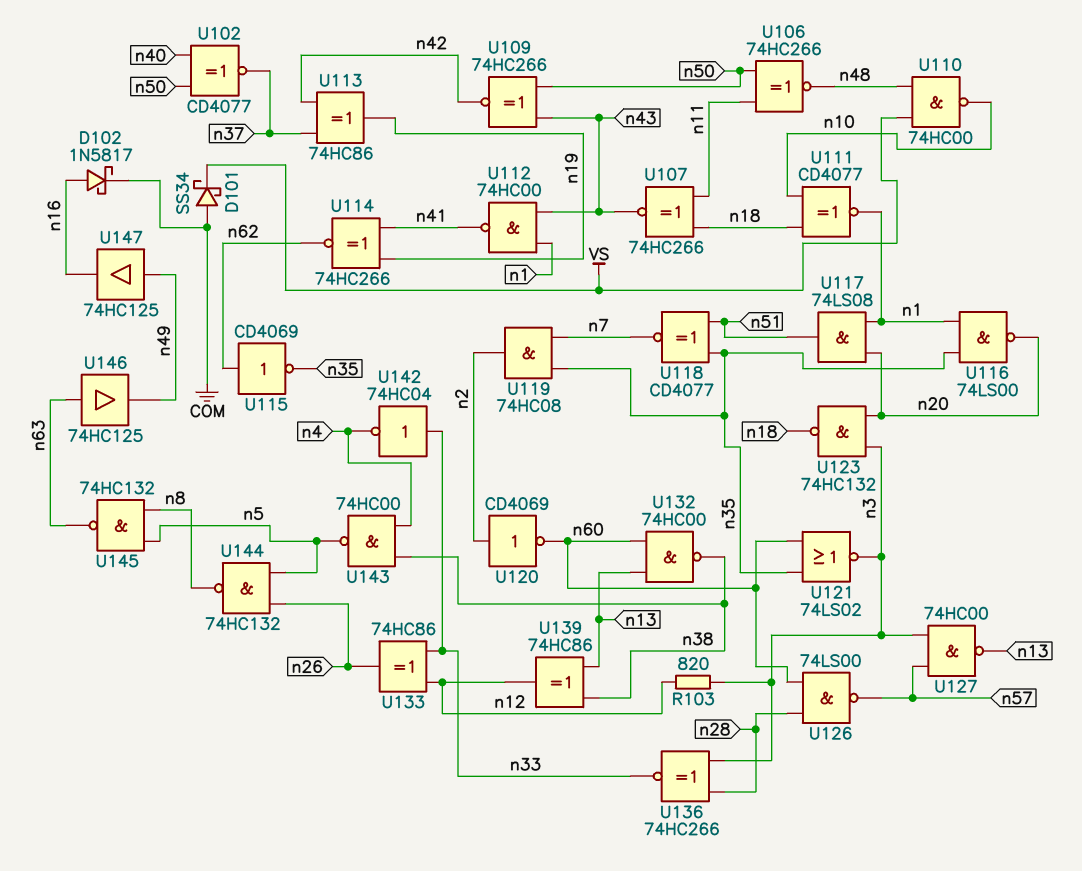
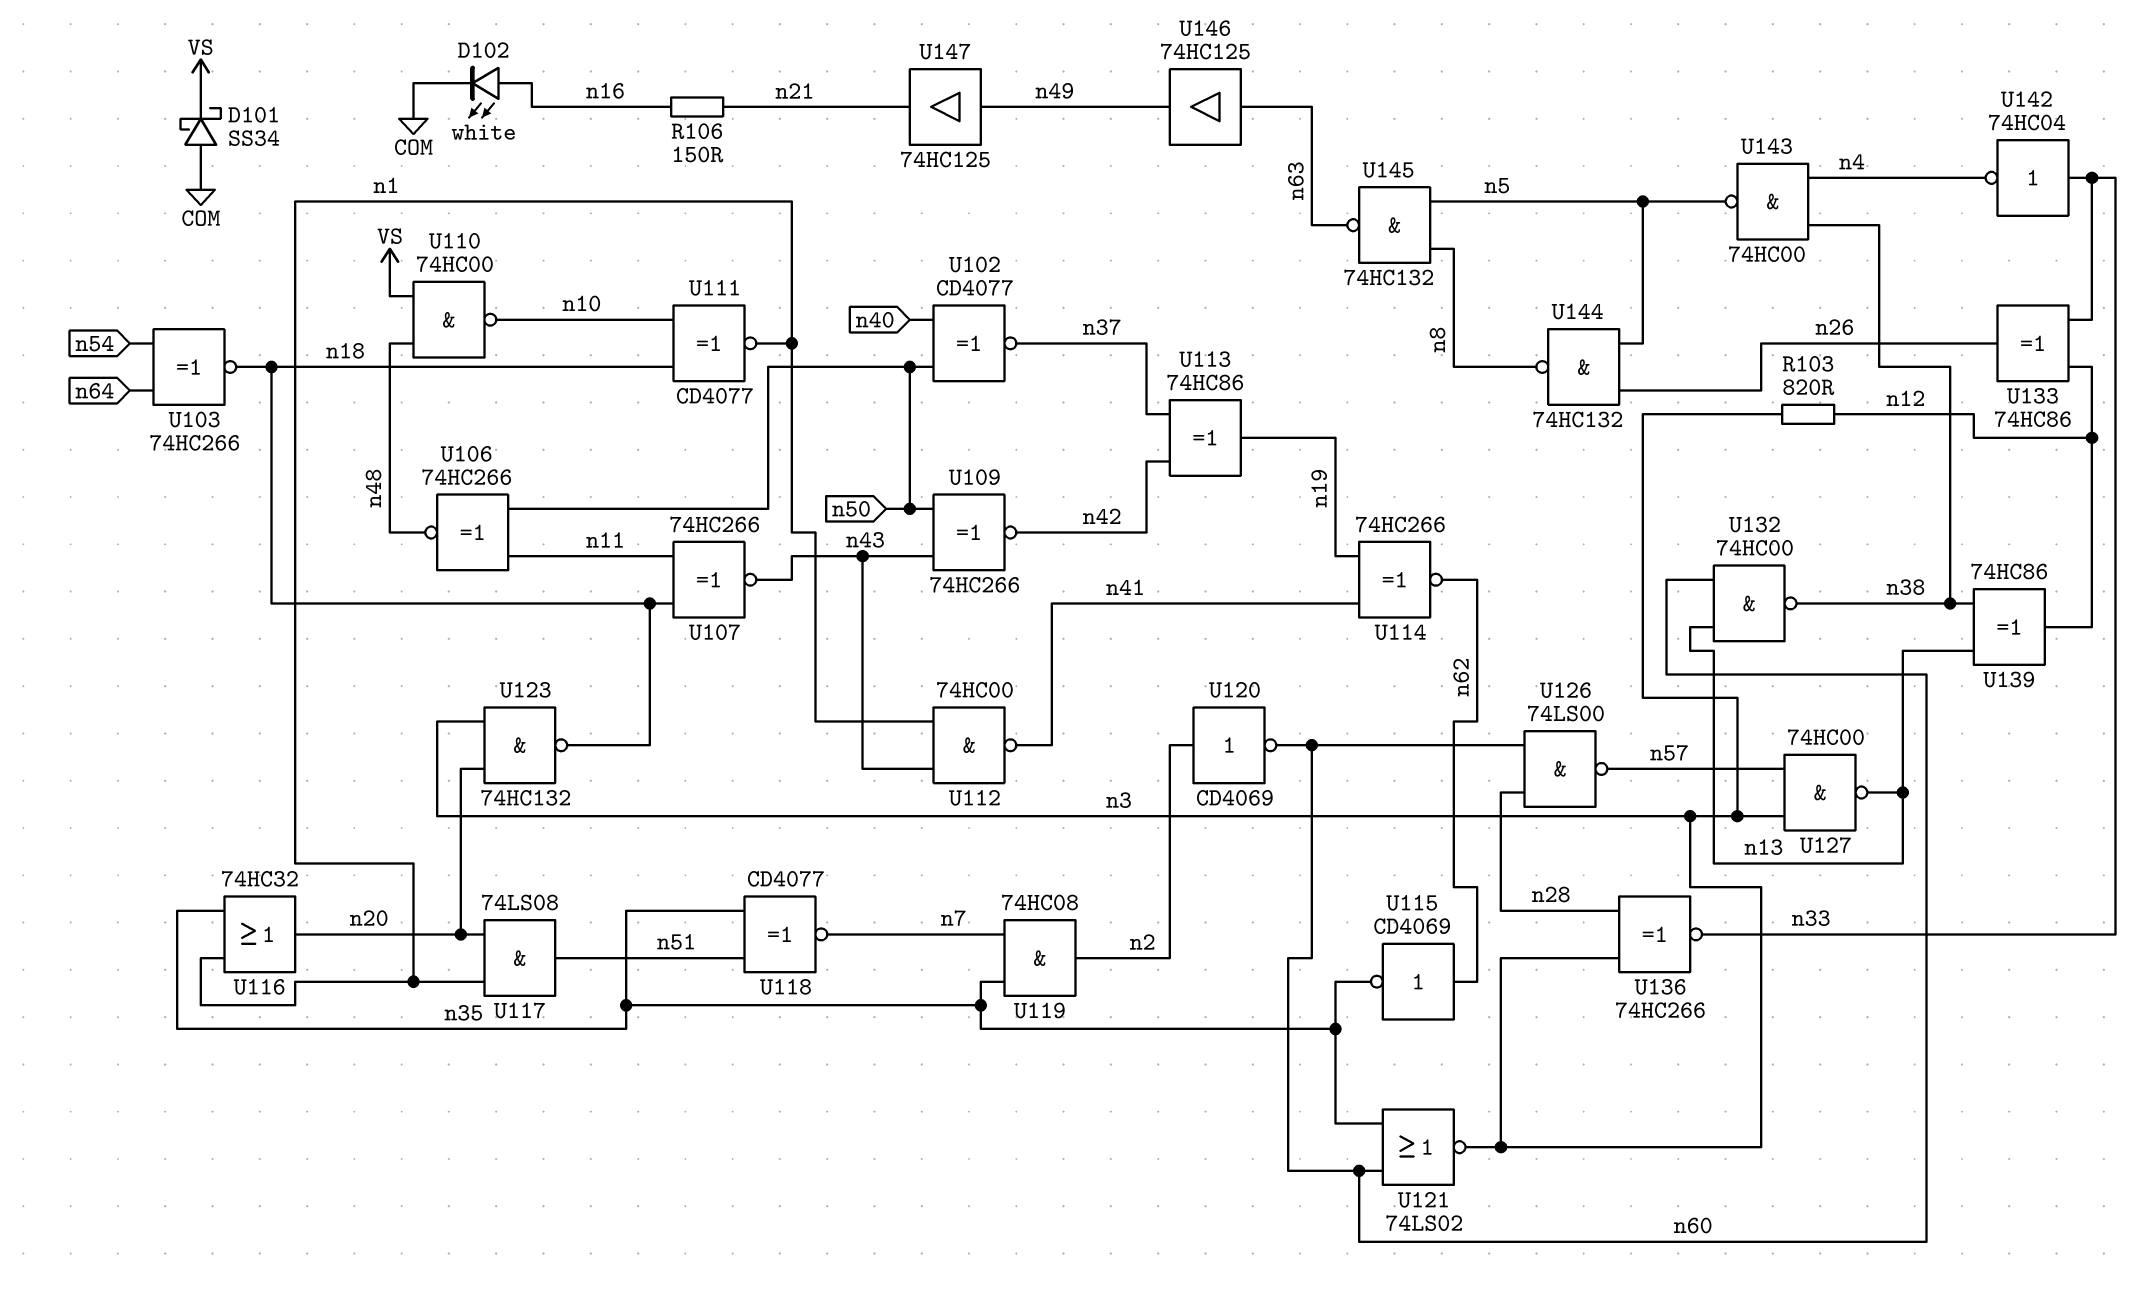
D102: schottky 1N5817 (A n16, K COM) -> LED white (A n16, K COM)
R106: none -> 150 (n16, n21)
U103: none -> XNOR 74HC266 (in n54, in n64, out n18)
U116: NAND 74LS00 (in n1, in n35, out n20) -> OR 74HC32 (in n1, in n35, out n20)
U147: buffer 74HC125 (in n49, out n16) -> buffer 74HC125 (in n49, out n21)

